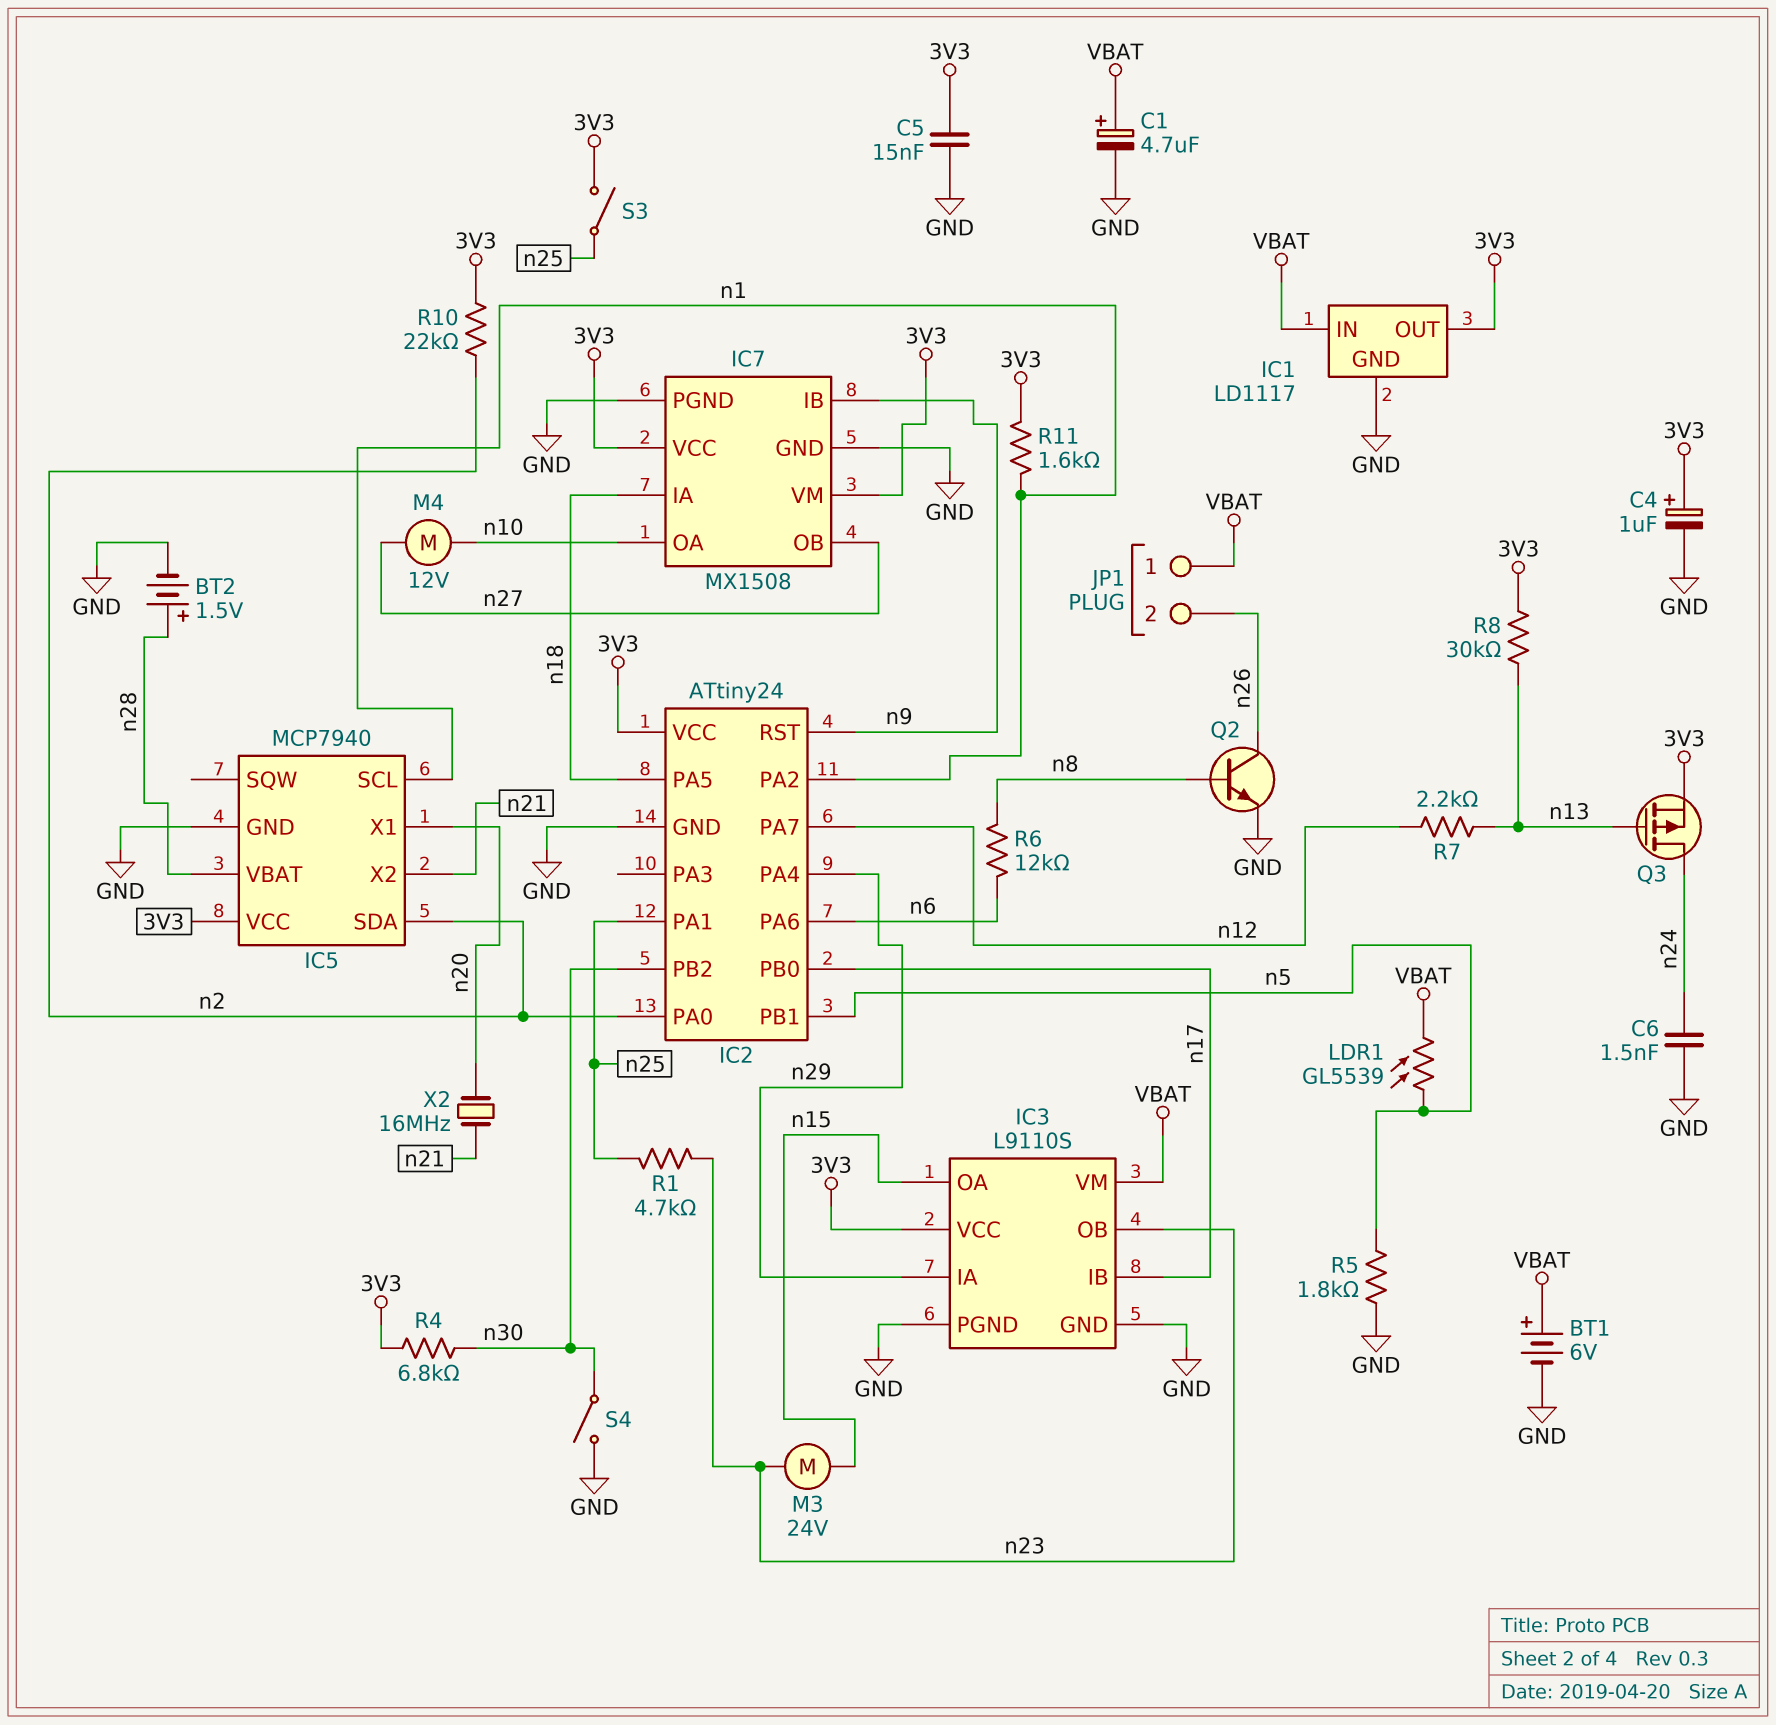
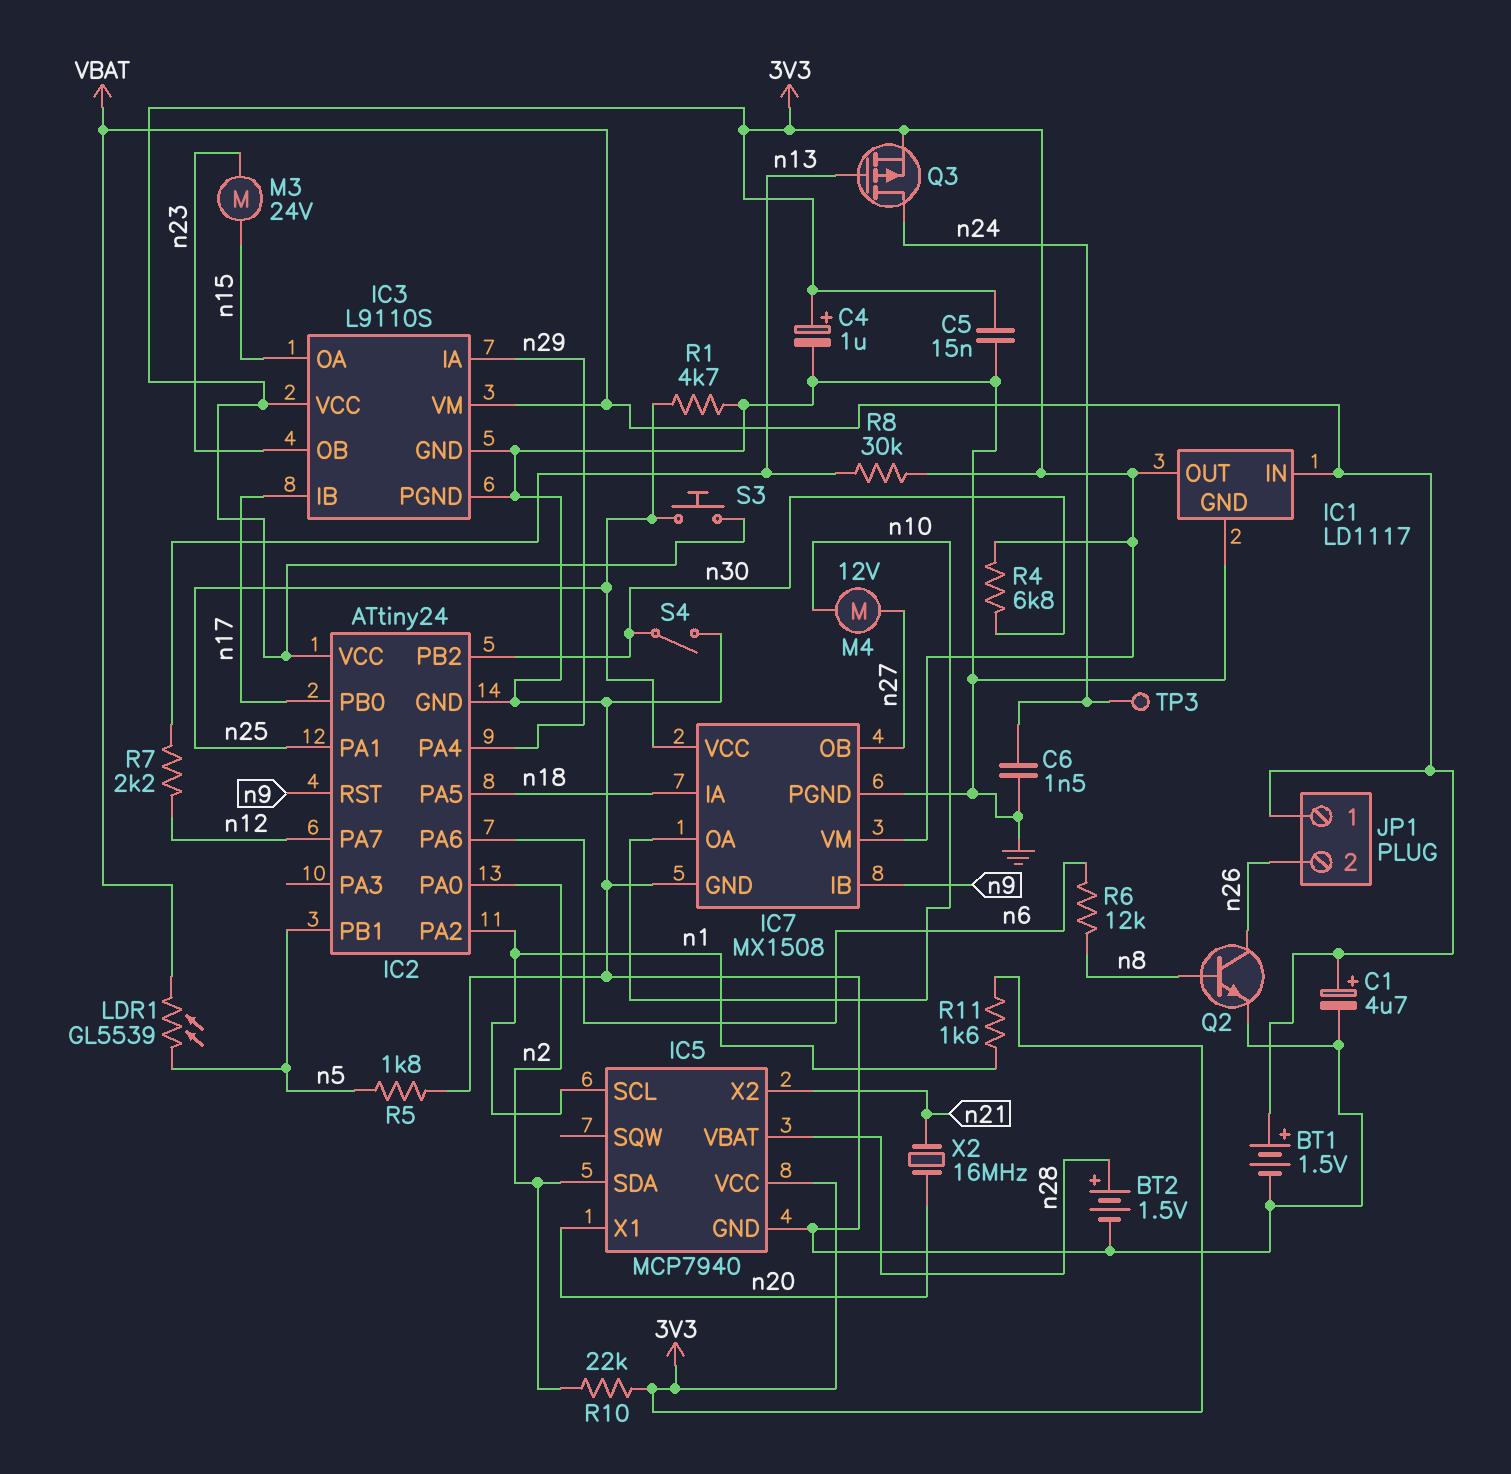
BT1: 6V (plus VBAT, minus GND) -> 1.5V (plus VBAT, minus GND)
IC7 pin VCC: 3V3 -> n25
R1: 4.7k (n23, n25) -> 4.7k (GND, n25)
S3: switch (3V3, n25) -> button (3V3, n25)
TP3: none -> test point (n24)

